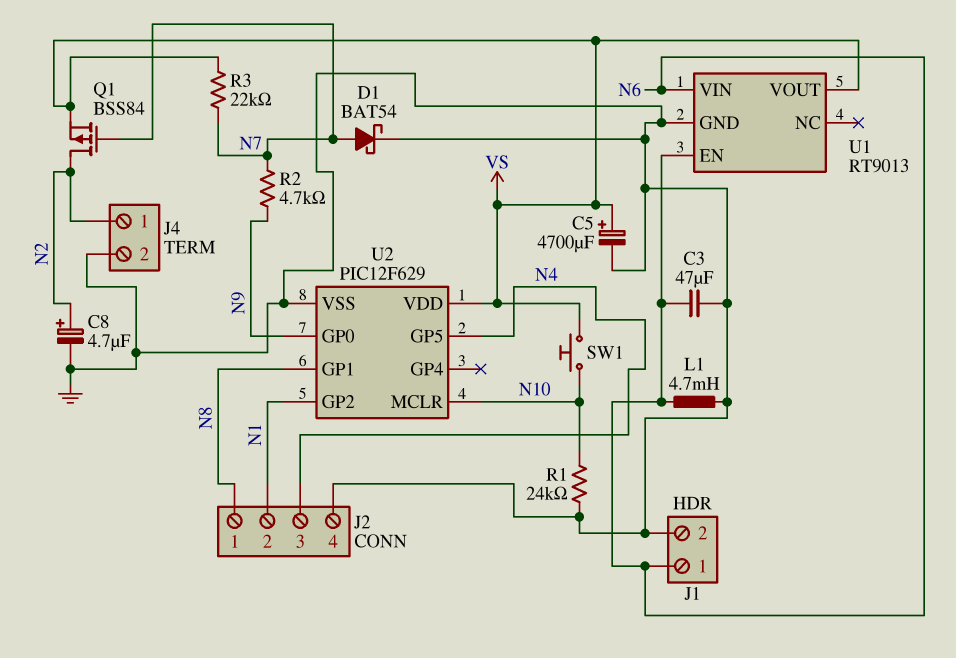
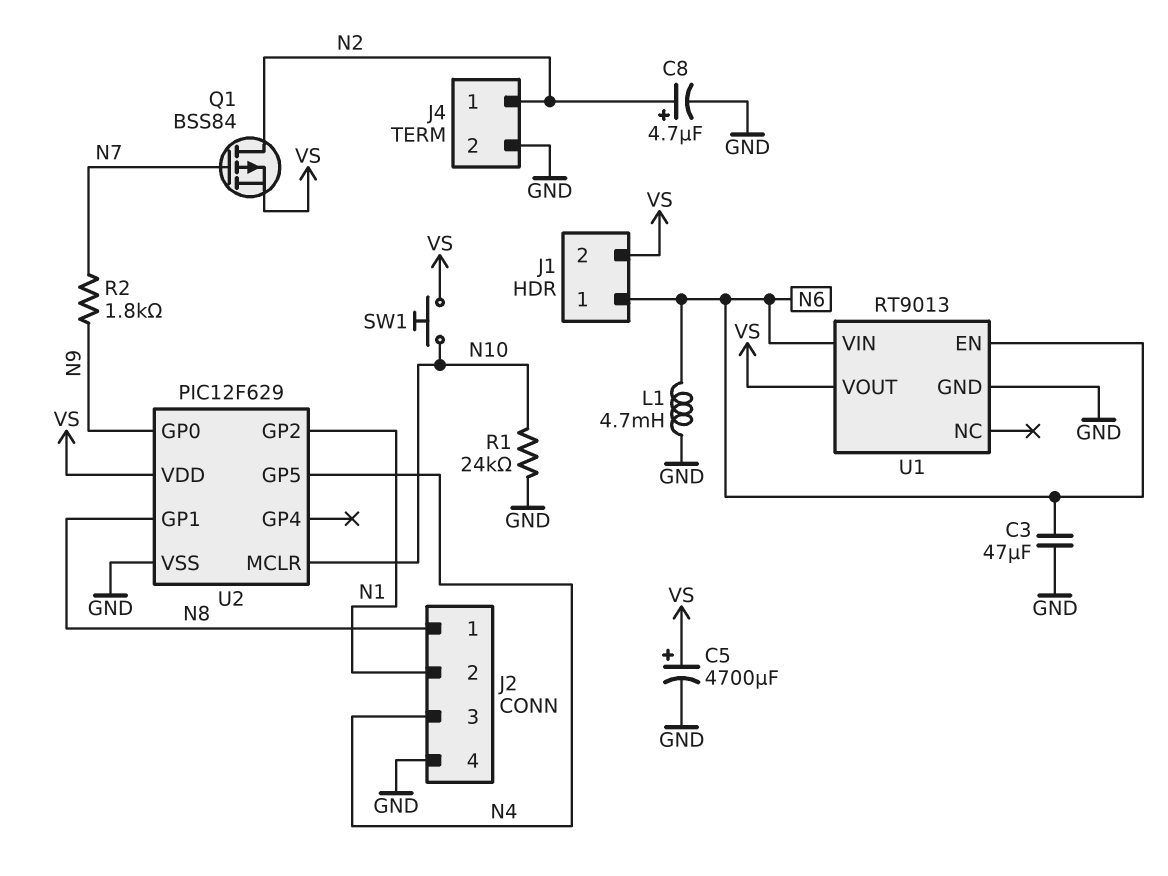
D1: schottky BAT54 (A N7, K GND) -> none
J1 pin 2: GND -> VS
R2: 4.7k (N7, N9) -> 1.8k (N7, N9)
R3: 22k (N7, VS) -> none

